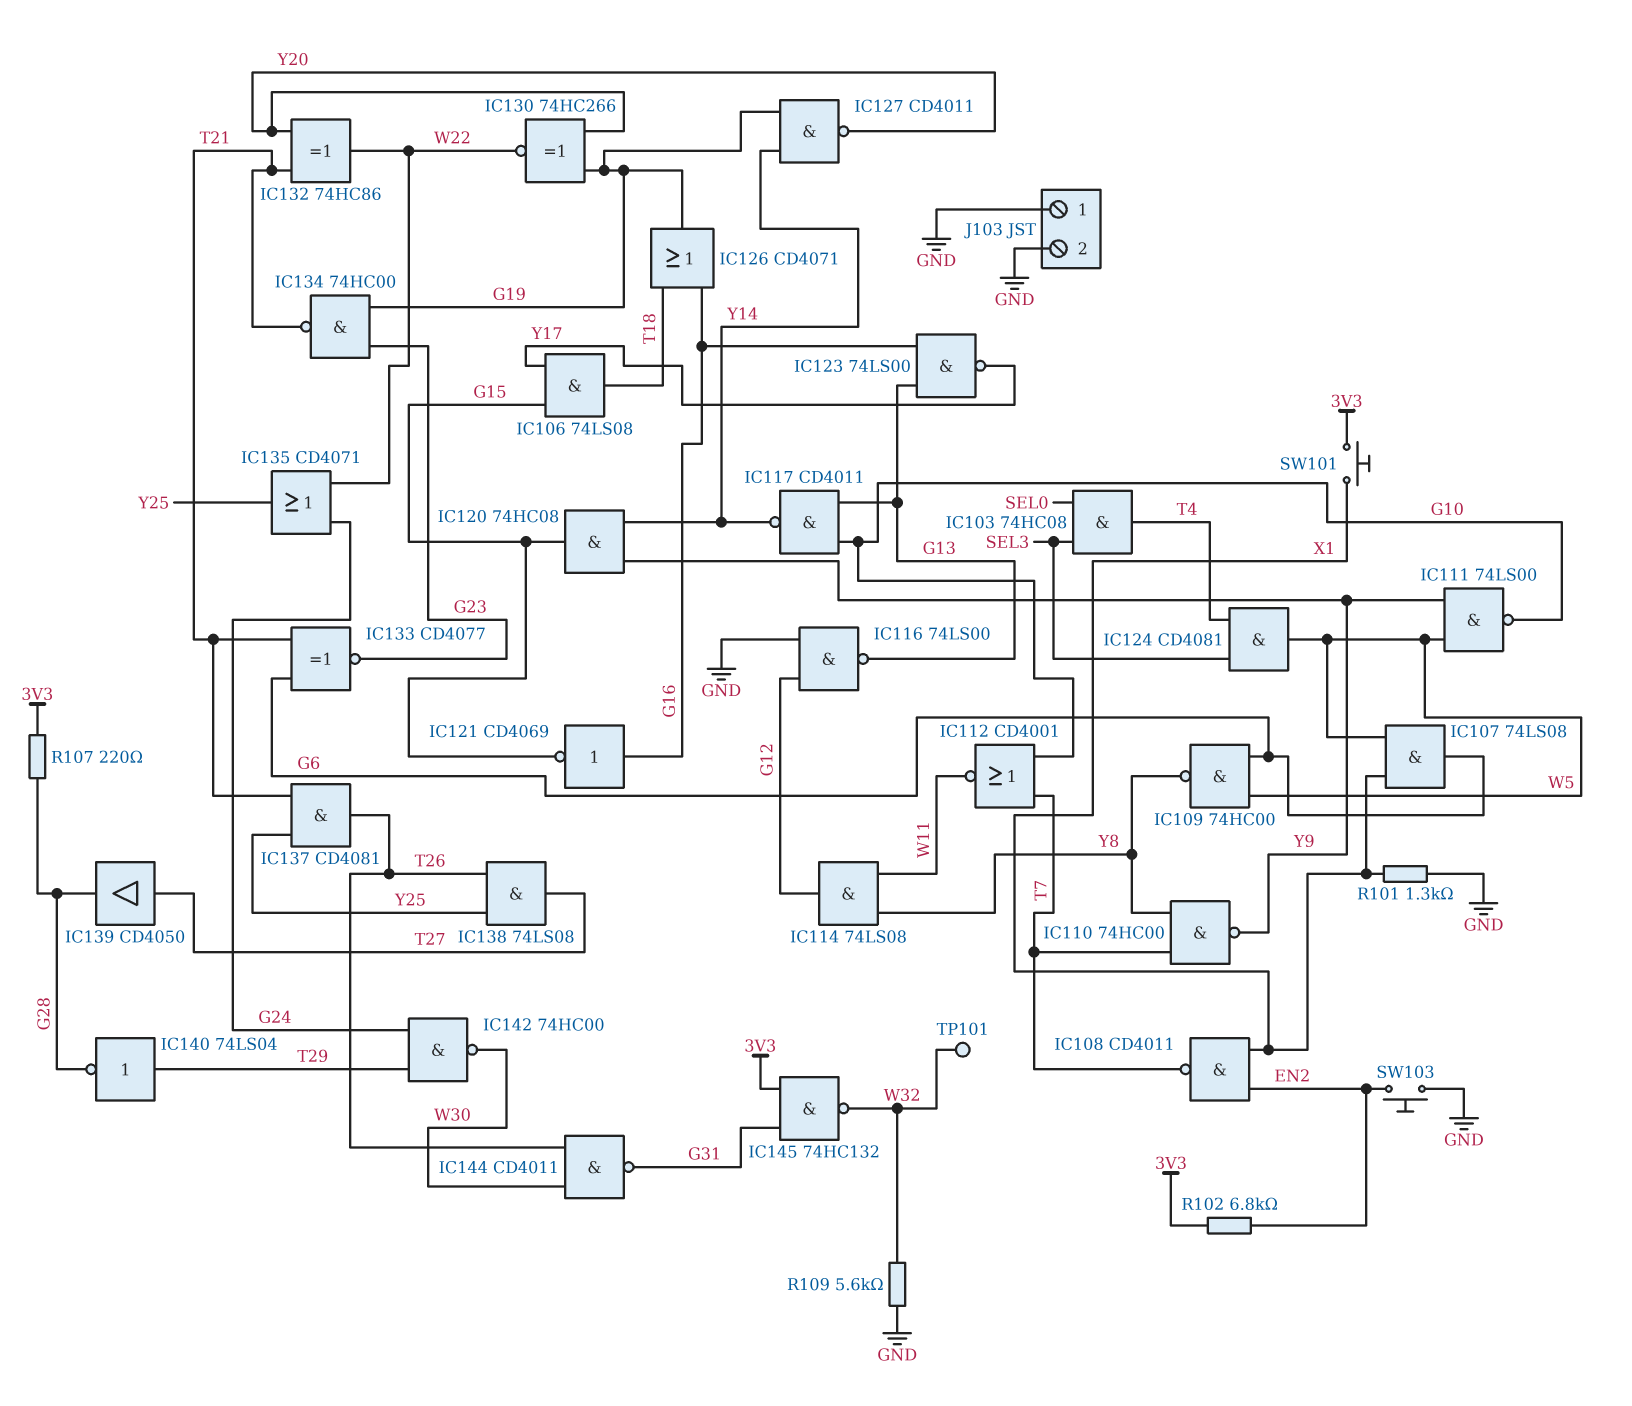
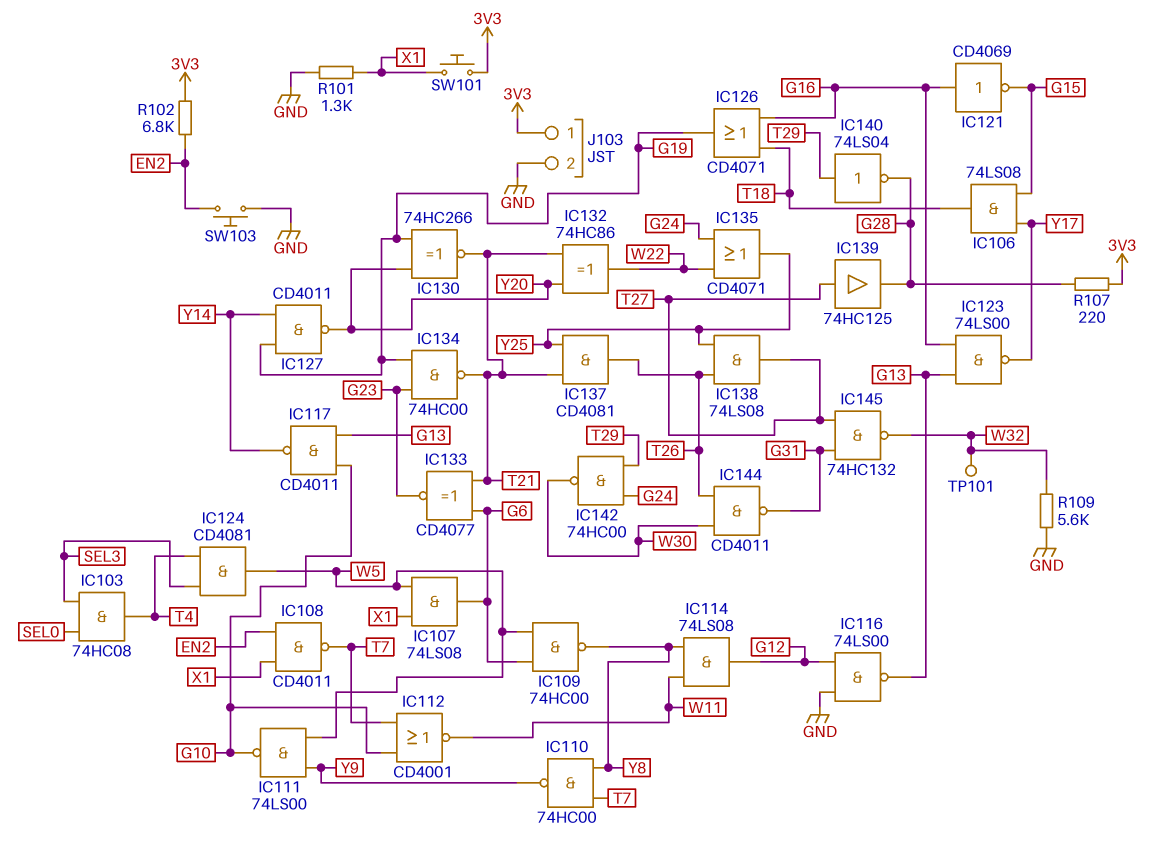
IC120: AND 74HC08 (in Y9, in Y14, out G15) -> none
IC130: XNOR 74HC266 (in G19, in Y20, out W22) -> XNOR 74HC266 (in G19, in Y20, out T21)
IC139: buffer CD4050 (in T27, out G28) -> buffer 74HC125 (in T27, out G28)
IC145: NAND 74HC132 (in 3V3, in G31, out W32) -> NAND 74HC132 (in G31, in T27, out W32)
J103 pin 1: GND -> 3V3

